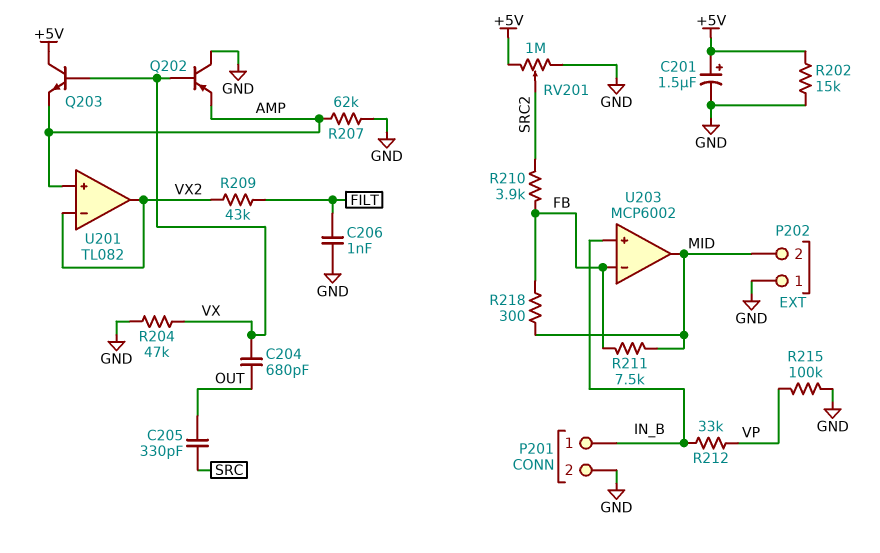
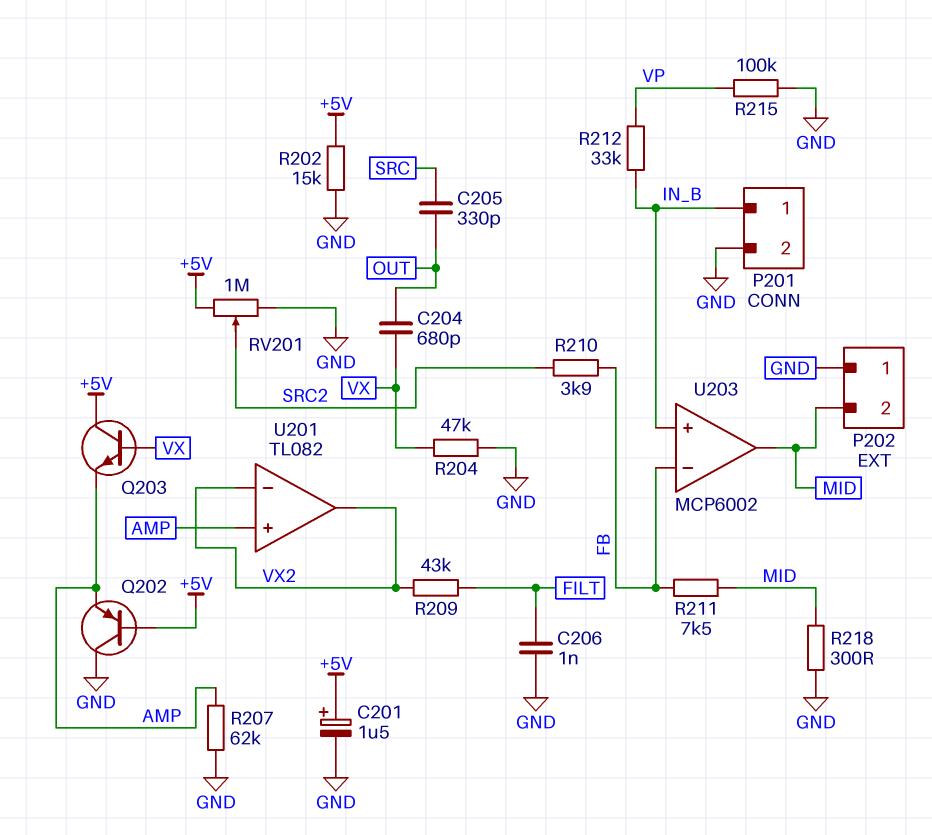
Q202: PNP (B VX, C GND, E AMP) -> PNP (B +5V, C GND, E AMP)
R218: 300 (FB, MID) -> 300 (GND, MID)

